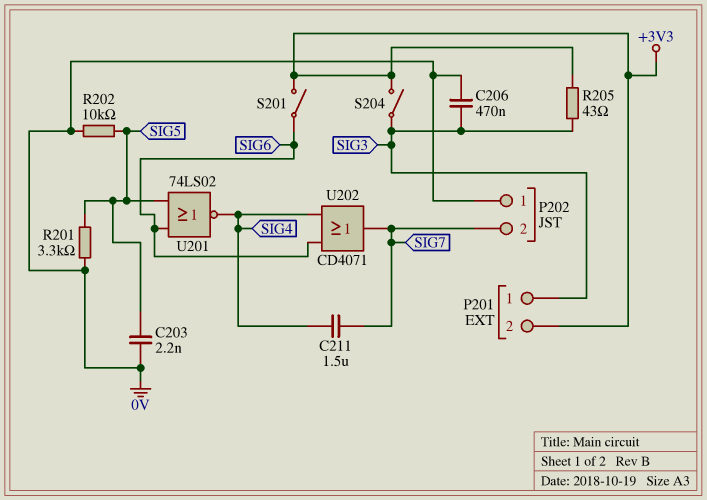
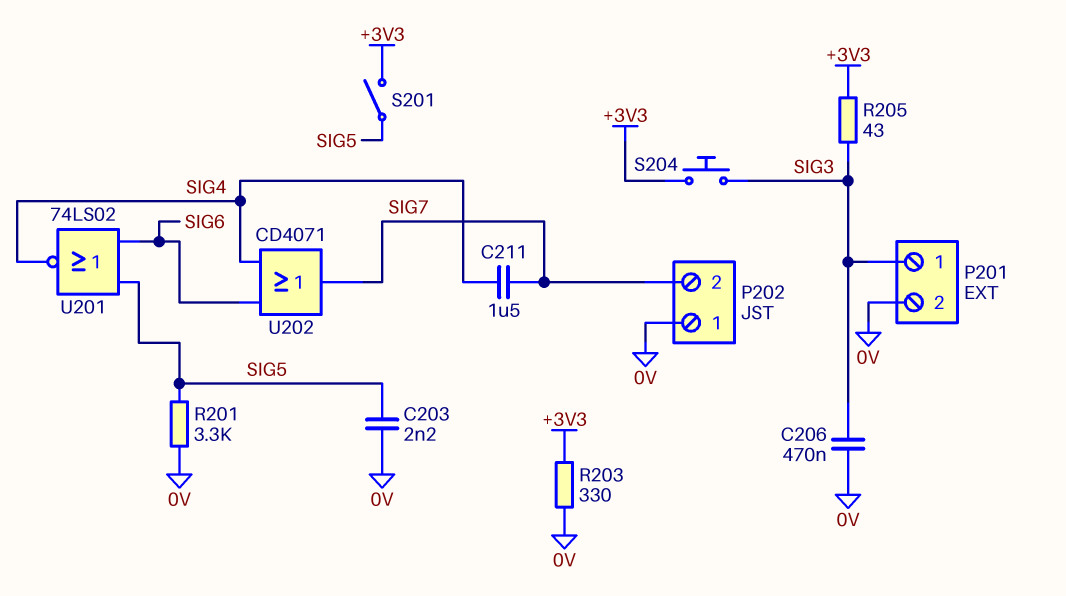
P201 pin 2: +3V3 -> 0V
R202: 10k (0V, SIG5) -> none
R203: none -> 330 (+3V3, 0V)
S201: switch (+3V3, SIG6) -> switch (+3V3, SIG5)
S204: switch (+3V3, SIG3) -> button (+3V3, SIG3)

